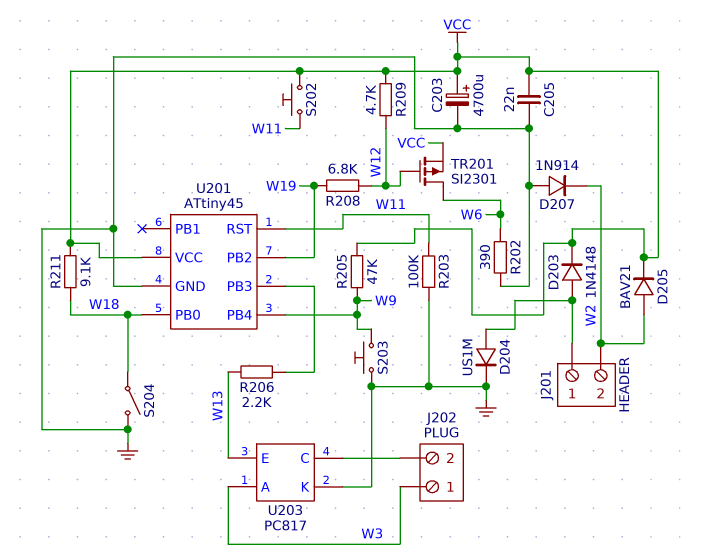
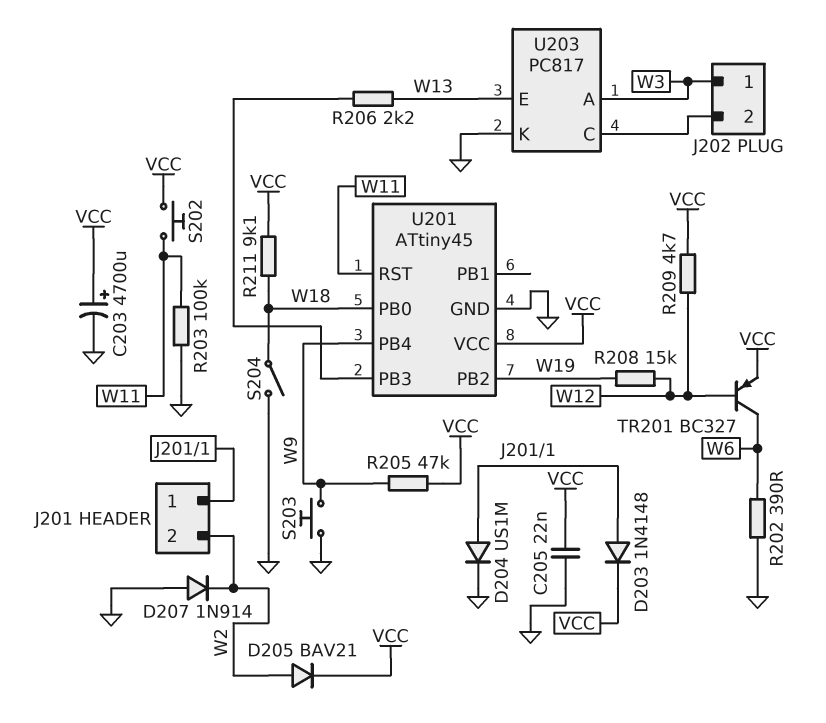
R208: 6.8k (W12, W19) -> 15k (W12, W19)
TR201: PMOS SI2301 (G W12, D W6, S VCC) -> PNP BC327 (B W12, C W6, E VCC)

